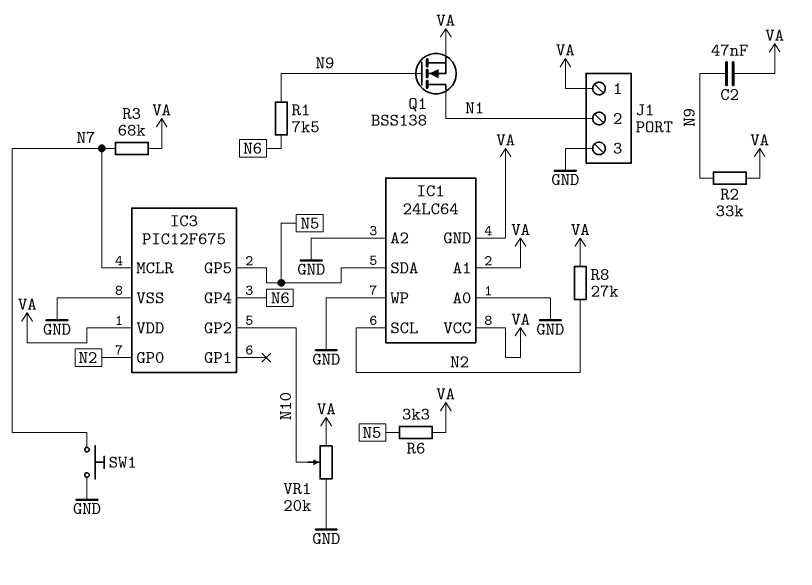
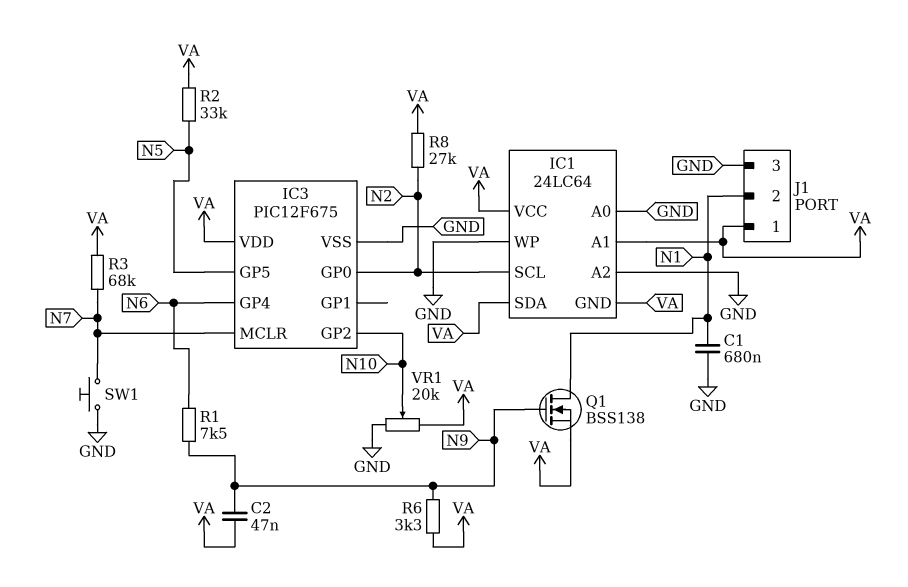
C1: none -> 680nF (GND, N1)
IC1 pin SDA: N5 -> VA
R2: 33k (N9, VA) -> 33k (N5, VA)
R6: 3.3k (N5, VA) -> 3.3k (N9, VA)

